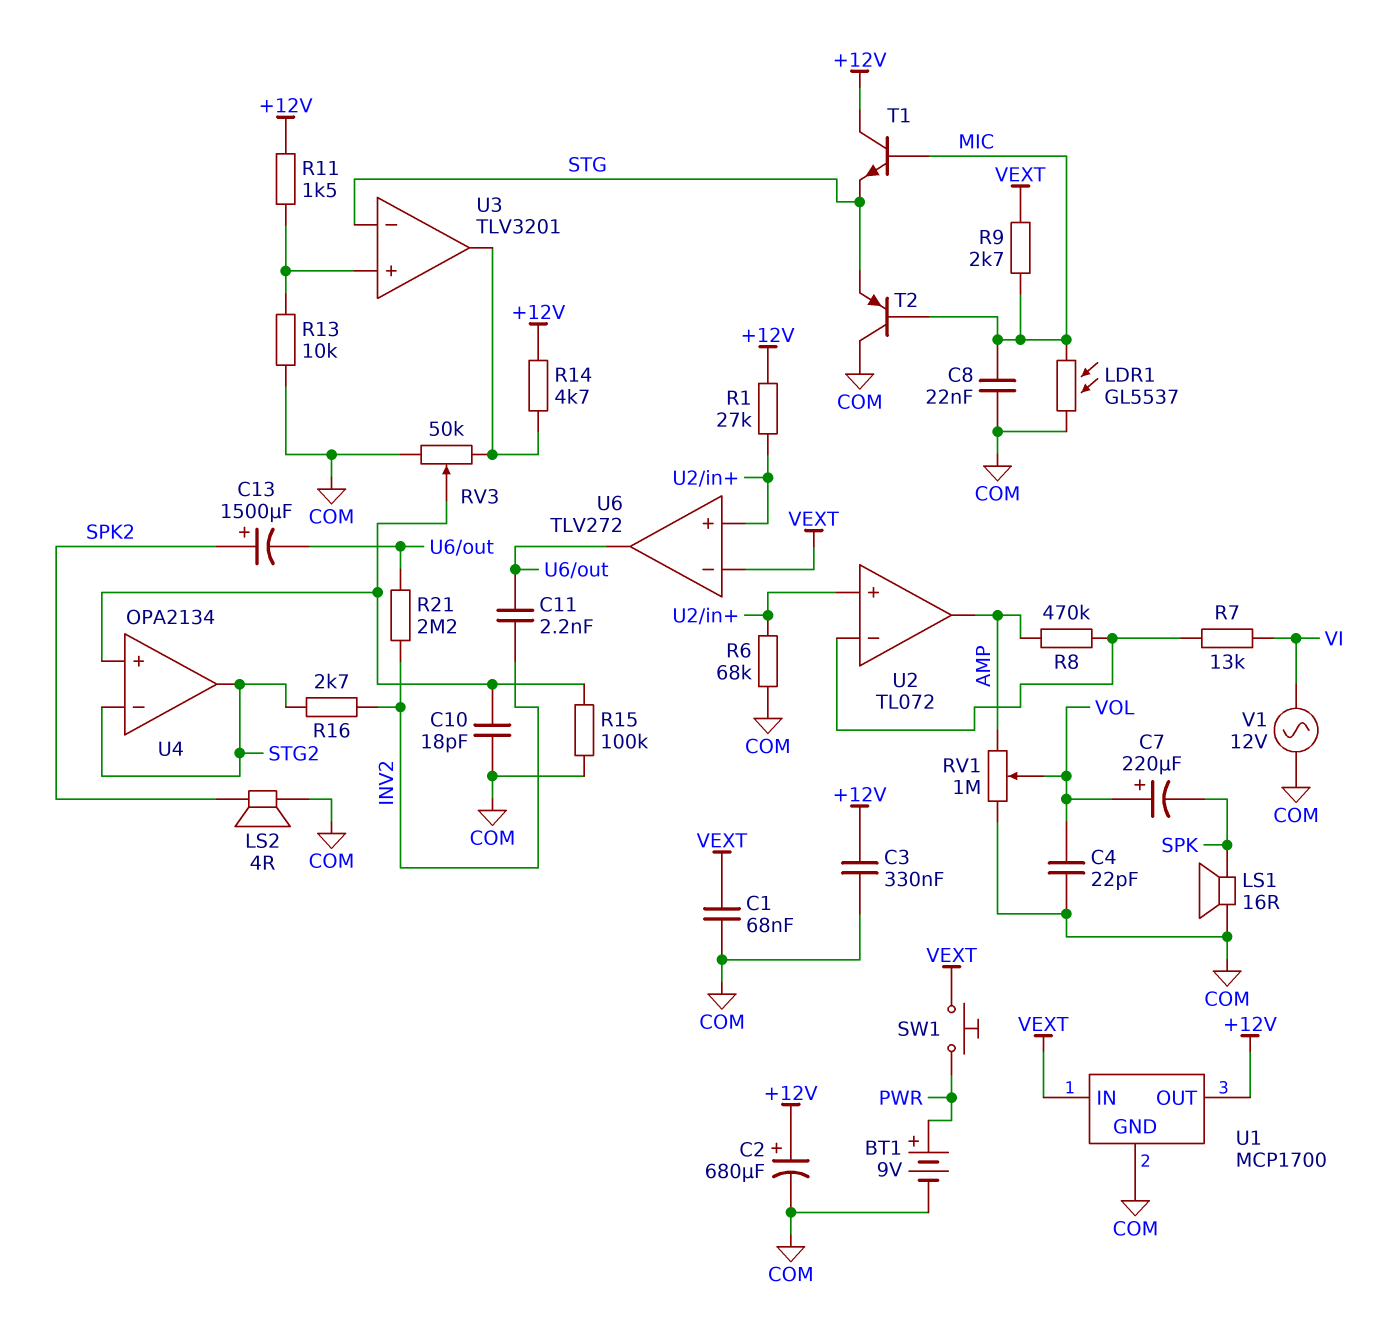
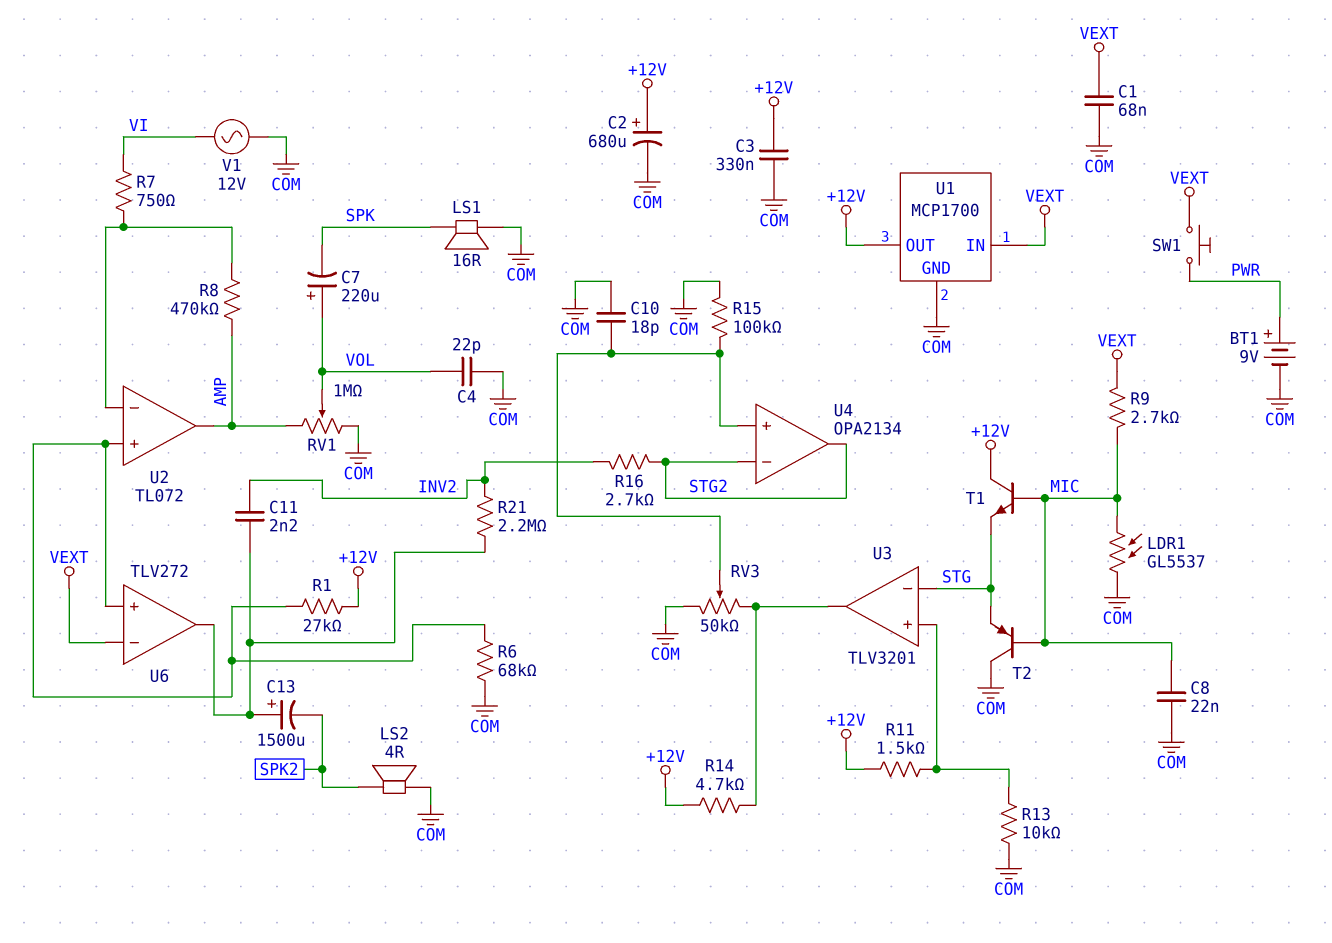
C13: 1500uF (plus SPK2, minus U6/out) -> 1500uF (plus U6/out, minus SPK2)
R7: 13k (U2/in-, VI) -> 750 (U2/in-, VI)

